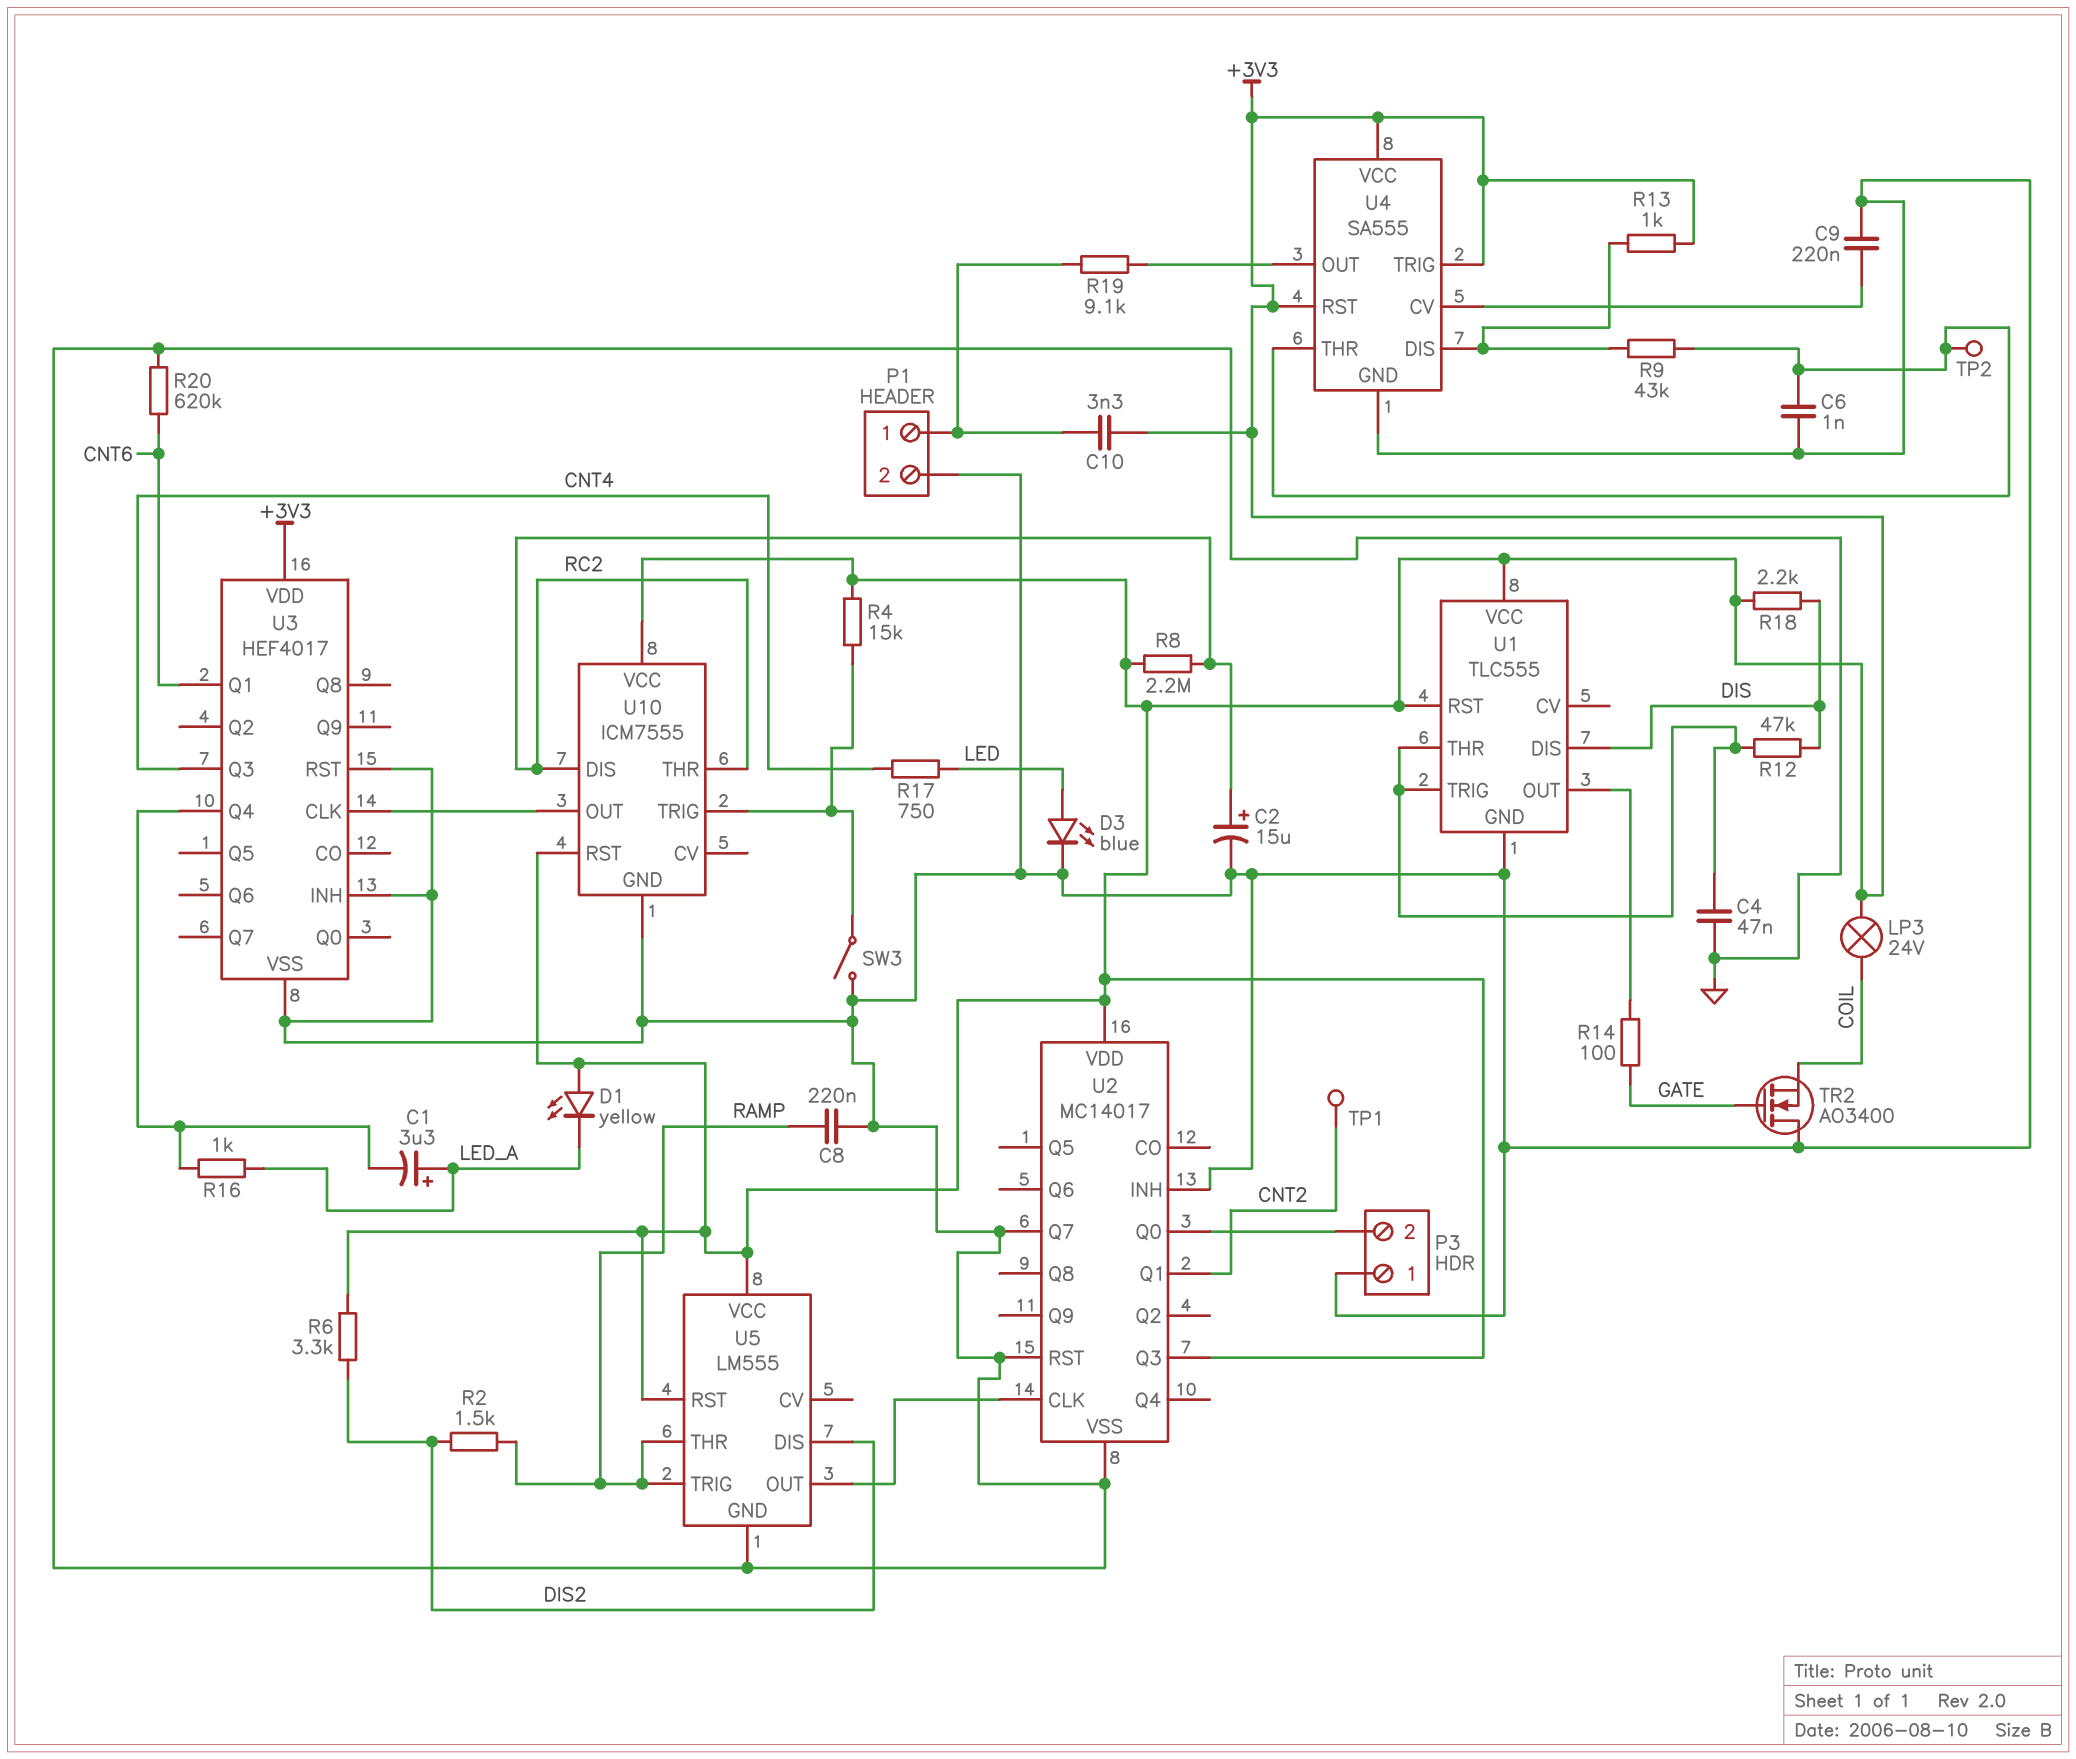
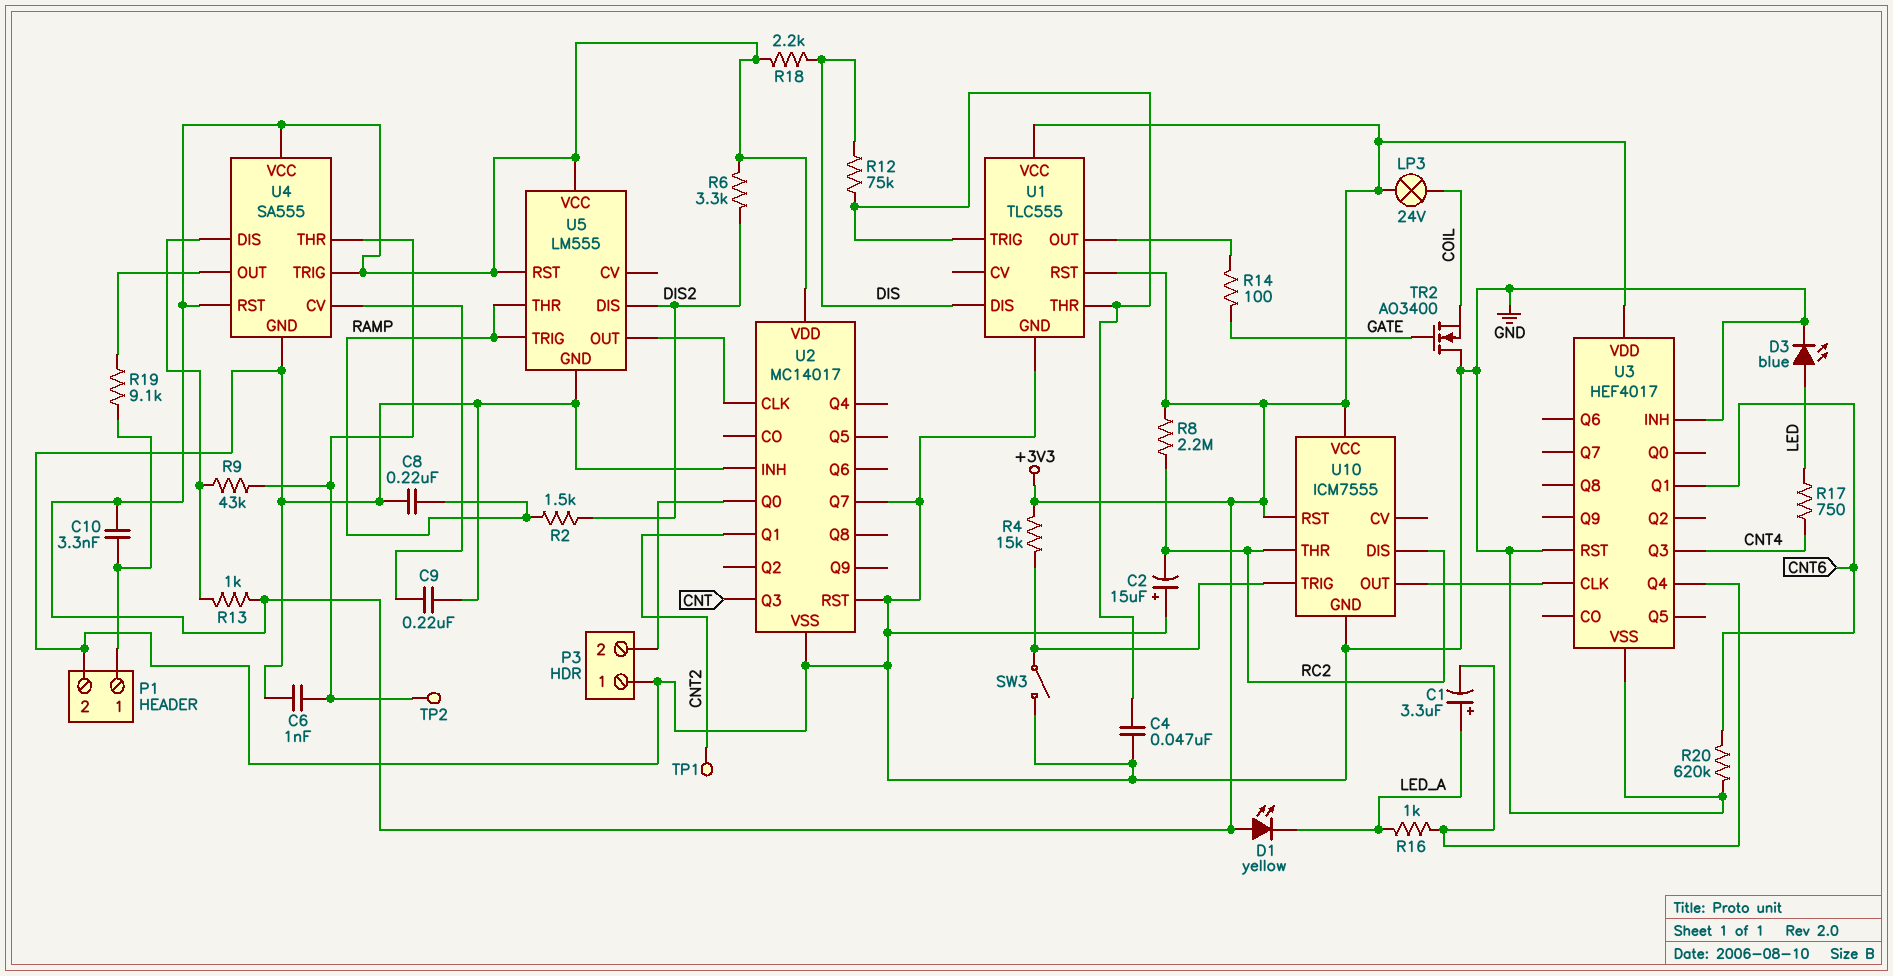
C2: 15uF (plus RC2, minus GND) -> 15uF (plus GND, minus RC2)
R12: 47k (DIS, U1/THR) -> 75k (DIS, U1/THR)
U2 pin Q3: +3V3 -> CNT

